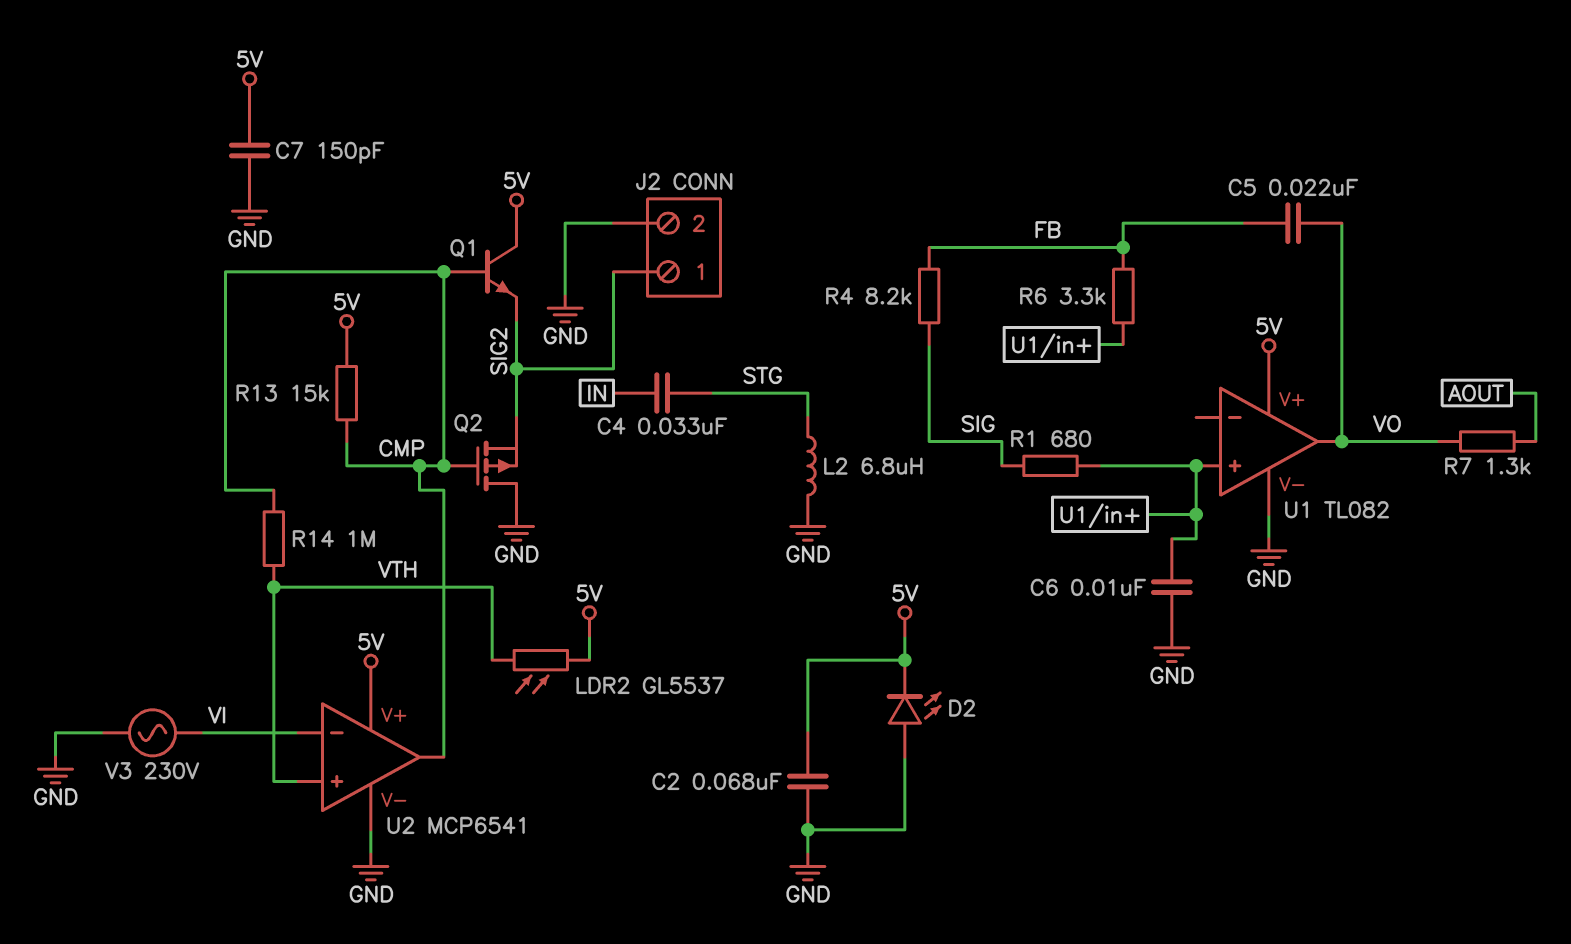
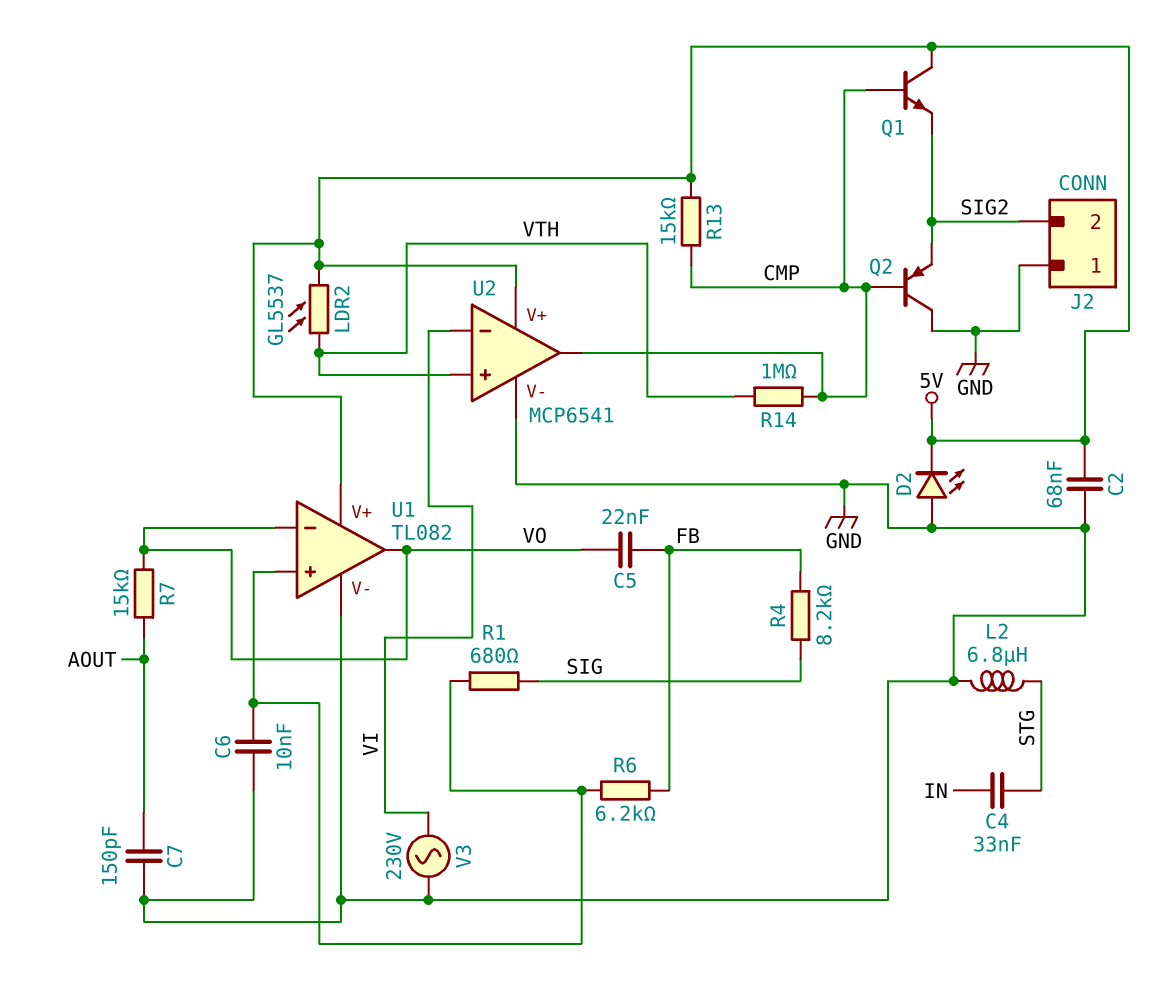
C7: 150pF (5V, GND) -> 150pF (AOUT, GND)
J2 pin 1: SIG2 -> GND
J2 pin 2: GND -> SIG2
Q2: PMOS (G CMP, D GND, S SIG2) -> PNP (B CMP, C GND, E SIG2)
R6: 3.3k (FB, U1/in+) -> 6.2k (FB, U1/in+)
R7: 1.3k (AOUT, VO) -> 15k (AOUT, VO)
U1 pin in-: none -> VO

